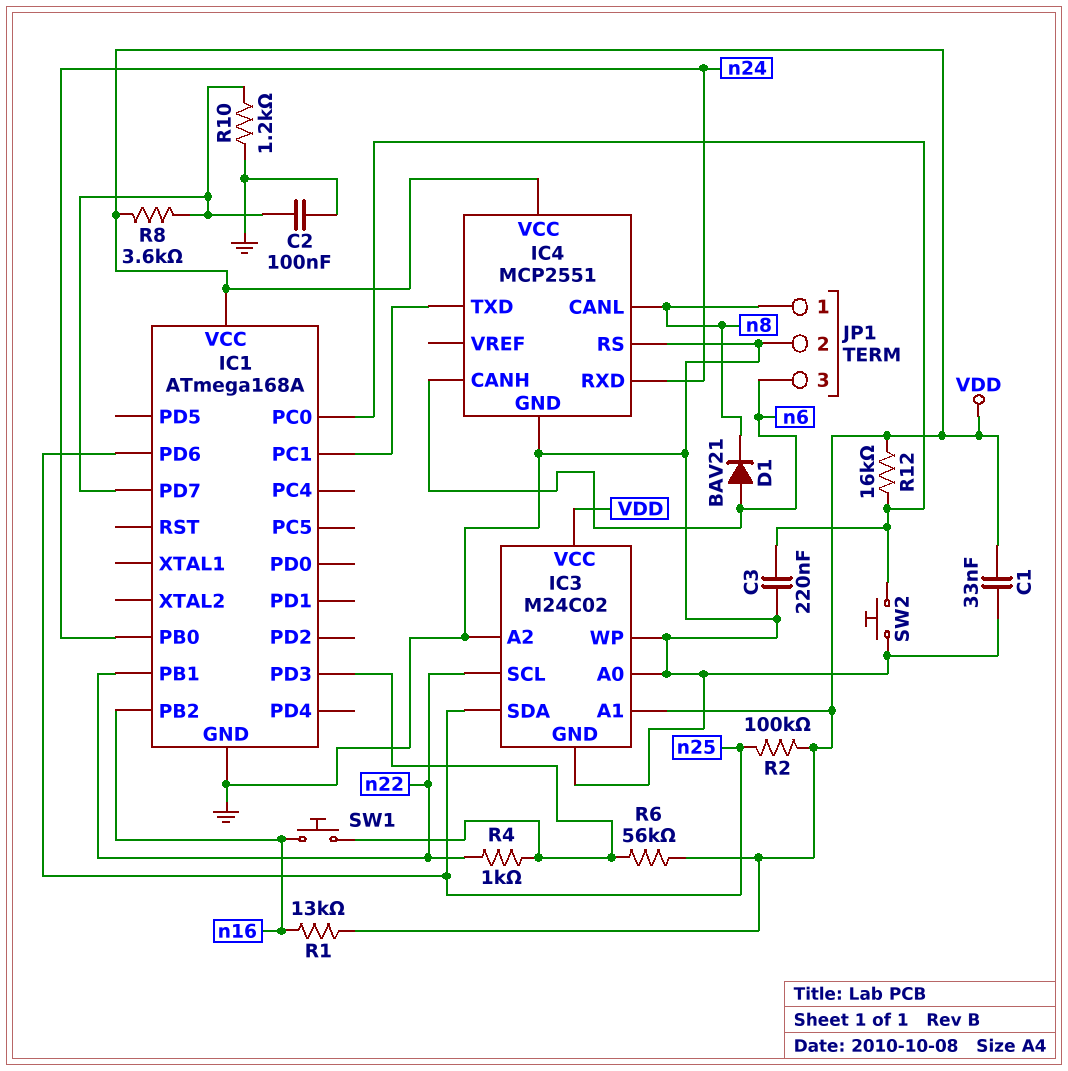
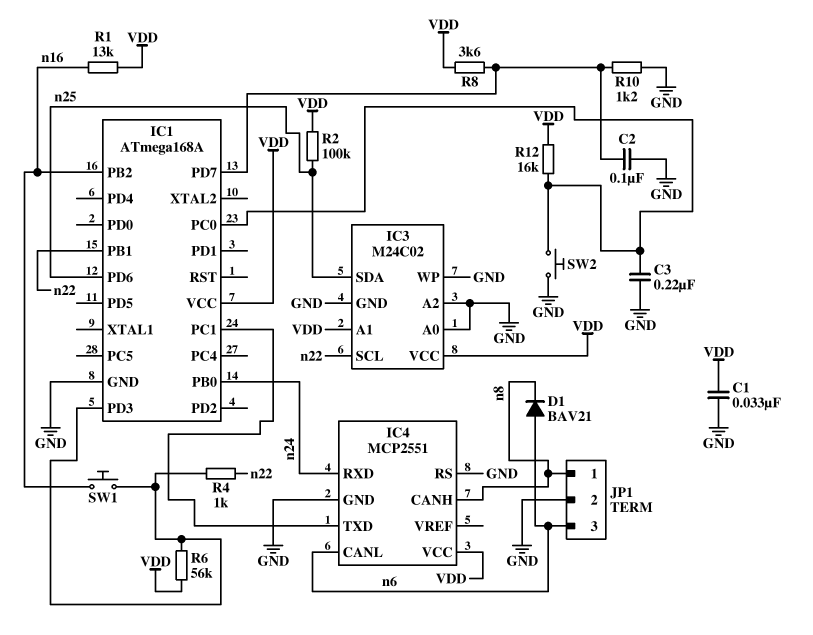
IC4 pin CANH: n6 -> n8
IC4 pin CANL: n8 -> n6

